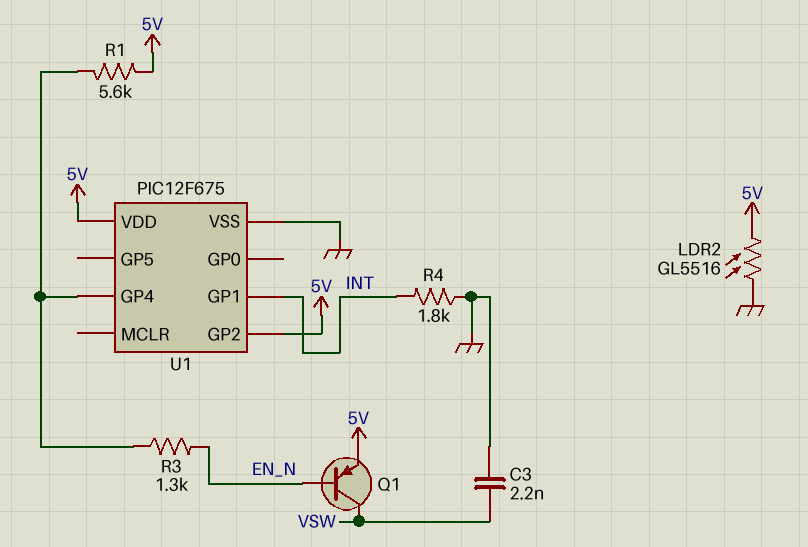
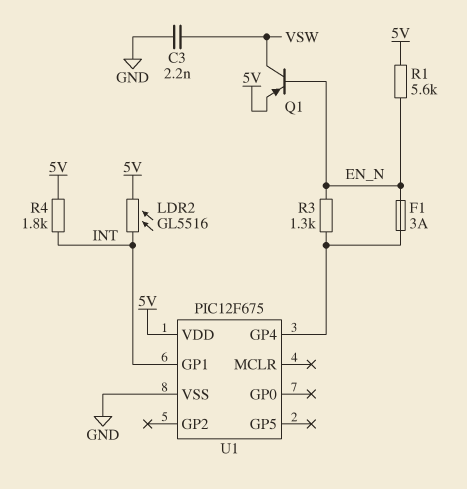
F1: none -> 3A (EN_N, U1/GP4)
LDR2: GL5516 (5V, GND) -> GL5516 (5V, INT)
R1: 5.6k (5V, U1/GP4) -> 5.6k (5V, EN_N)
R4: 1.8k (GND, INT) -> 1.8k (5V, INT)
U1 pin GP2: 5V -> none

